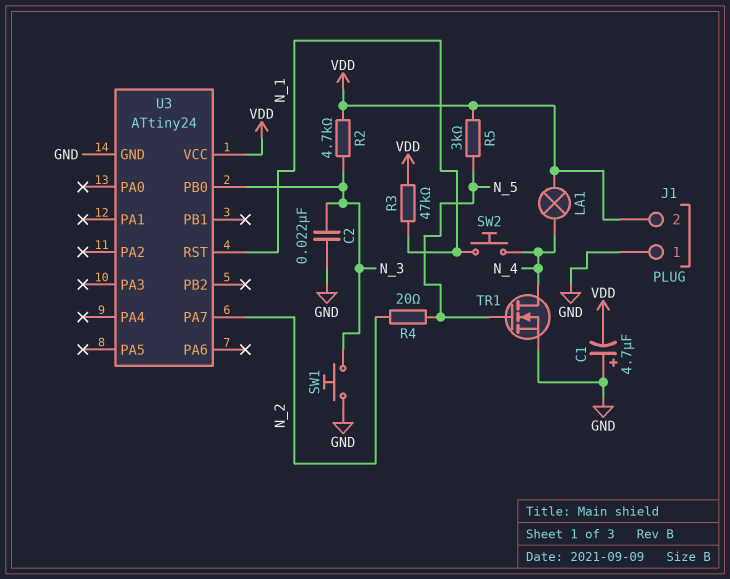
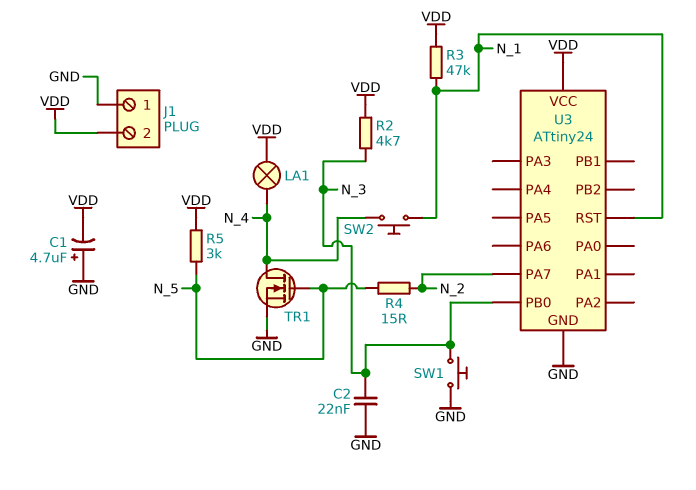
R4: 20 (N_2, N_5) -> 15 (N_2, N_5)

